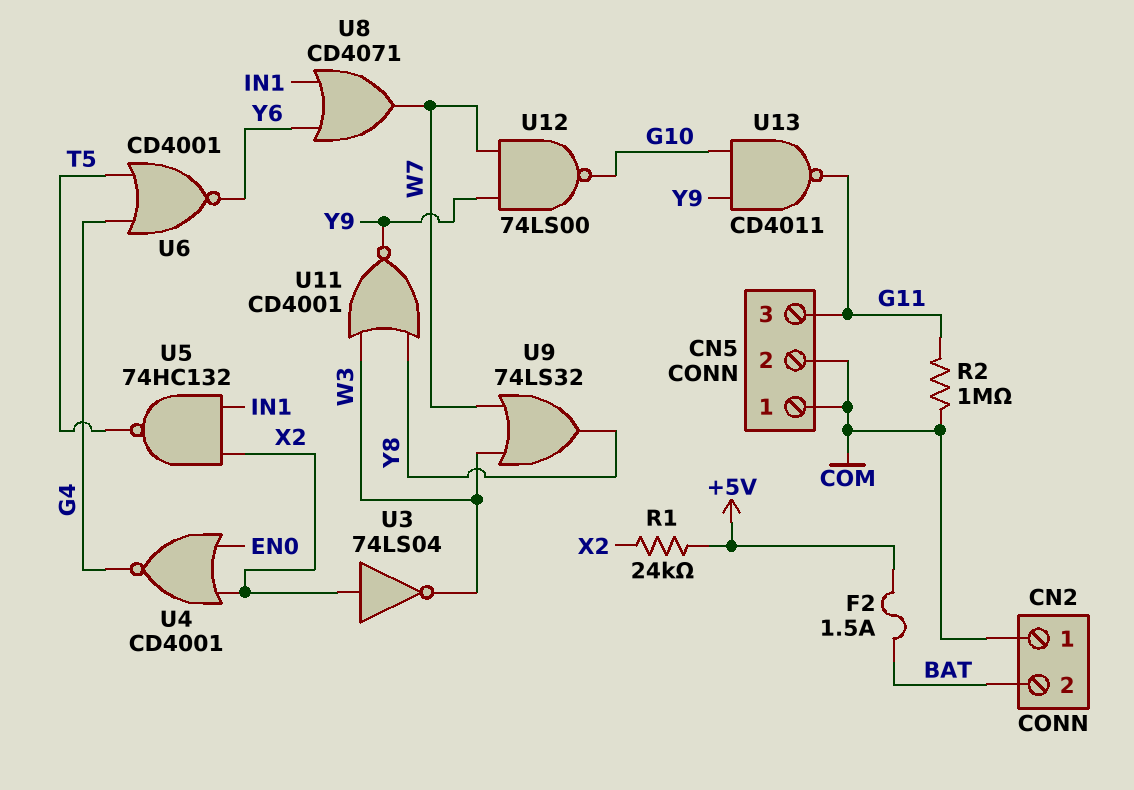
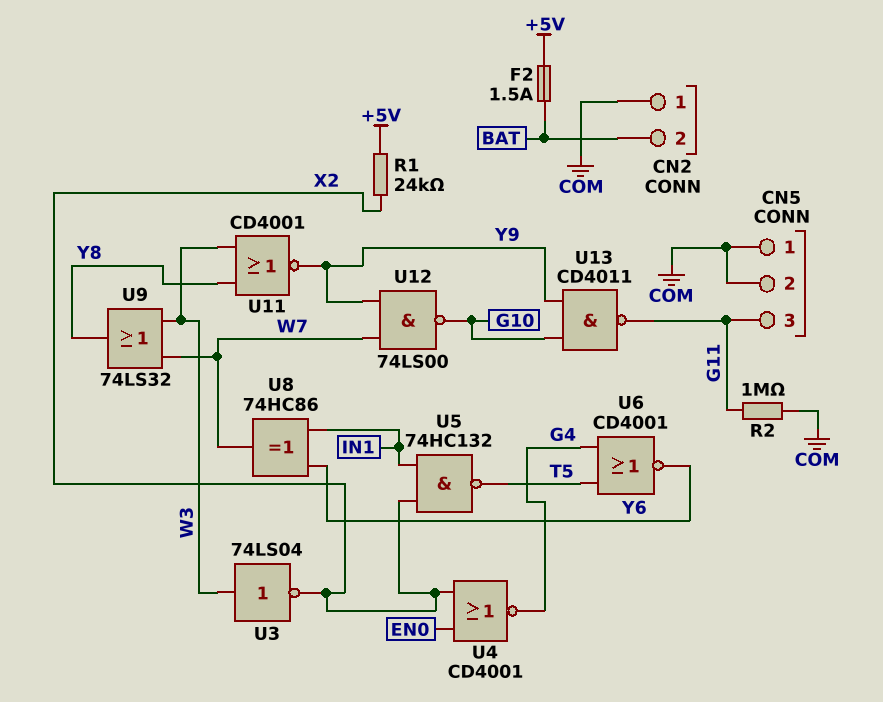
U3: NOT 74LS04 (in X2, out W3) -> NOT 74LS04 (in W3, out X2)
U8: OR CD4071 (in IN1, in Y6, out W7) -> XOR 74HC86 (in IN1, in Y6, out W7)

